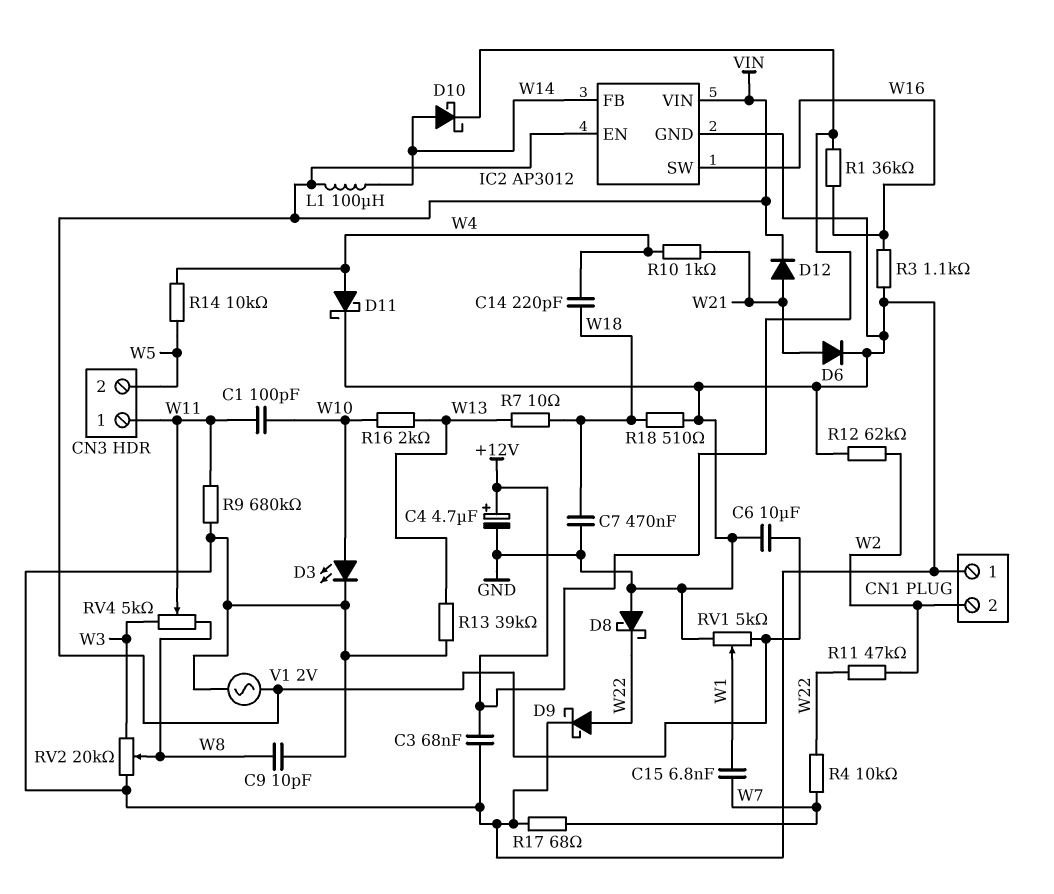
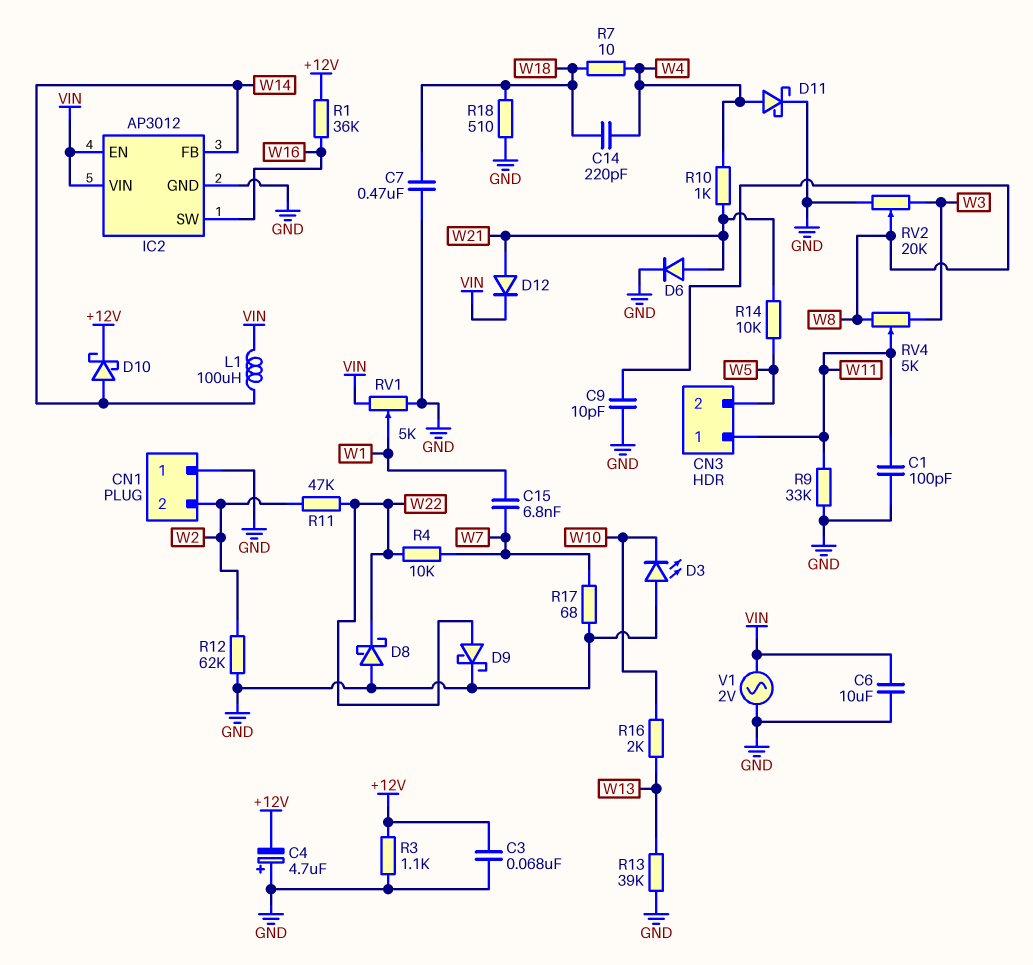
C1: 100pF (W10, W11) -> 100pF (GND, W11)
C4: 4.7uF (plus +12V, minus GND) -> 4.7uF (plus GND, minus +12V)
D3: LED (A W10, K GND) -> LED (A GND, K W10)
R3: 1.1k (GND, W16) -> 1.1k (+12V, GND)
R7: 10 (W13, W18) -> 10 (W4, W18)
R9: 680k (GND, W11) -> 33k (GND, W11)
R14: 10k (W4, W5) -> 10k (W5, W21)

